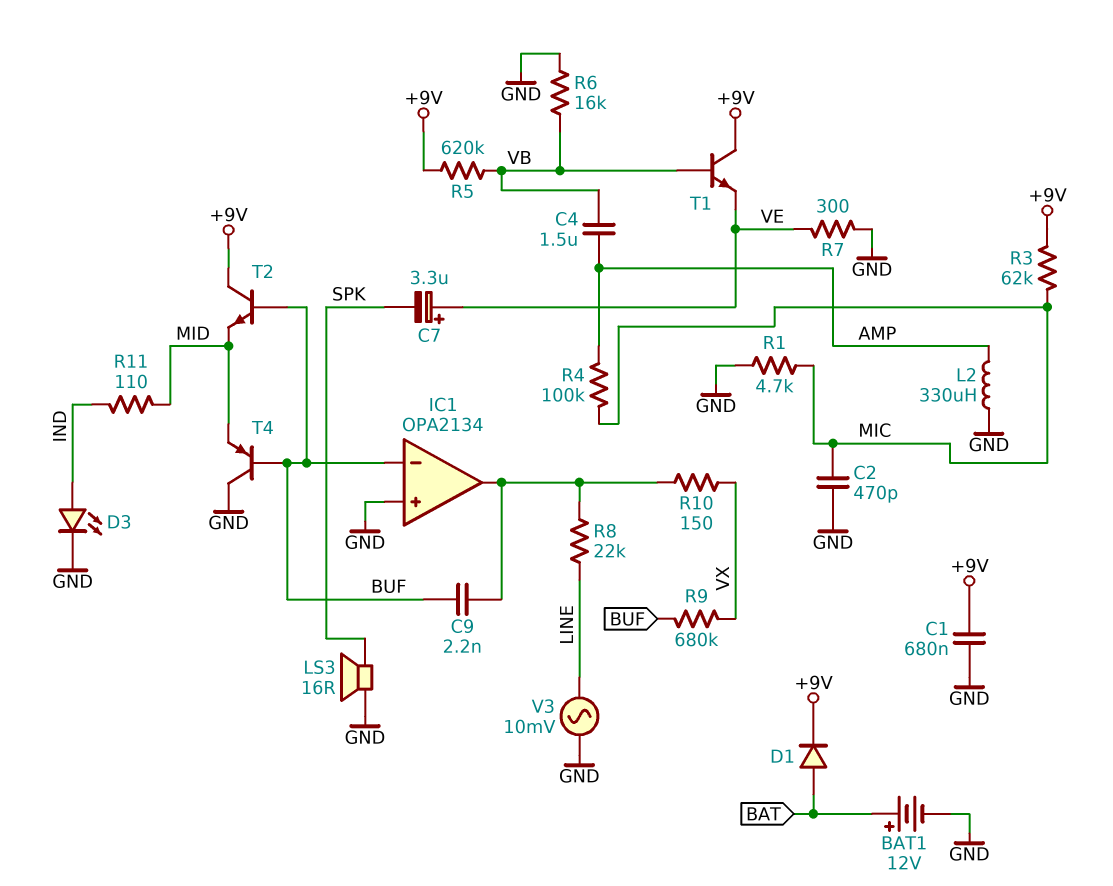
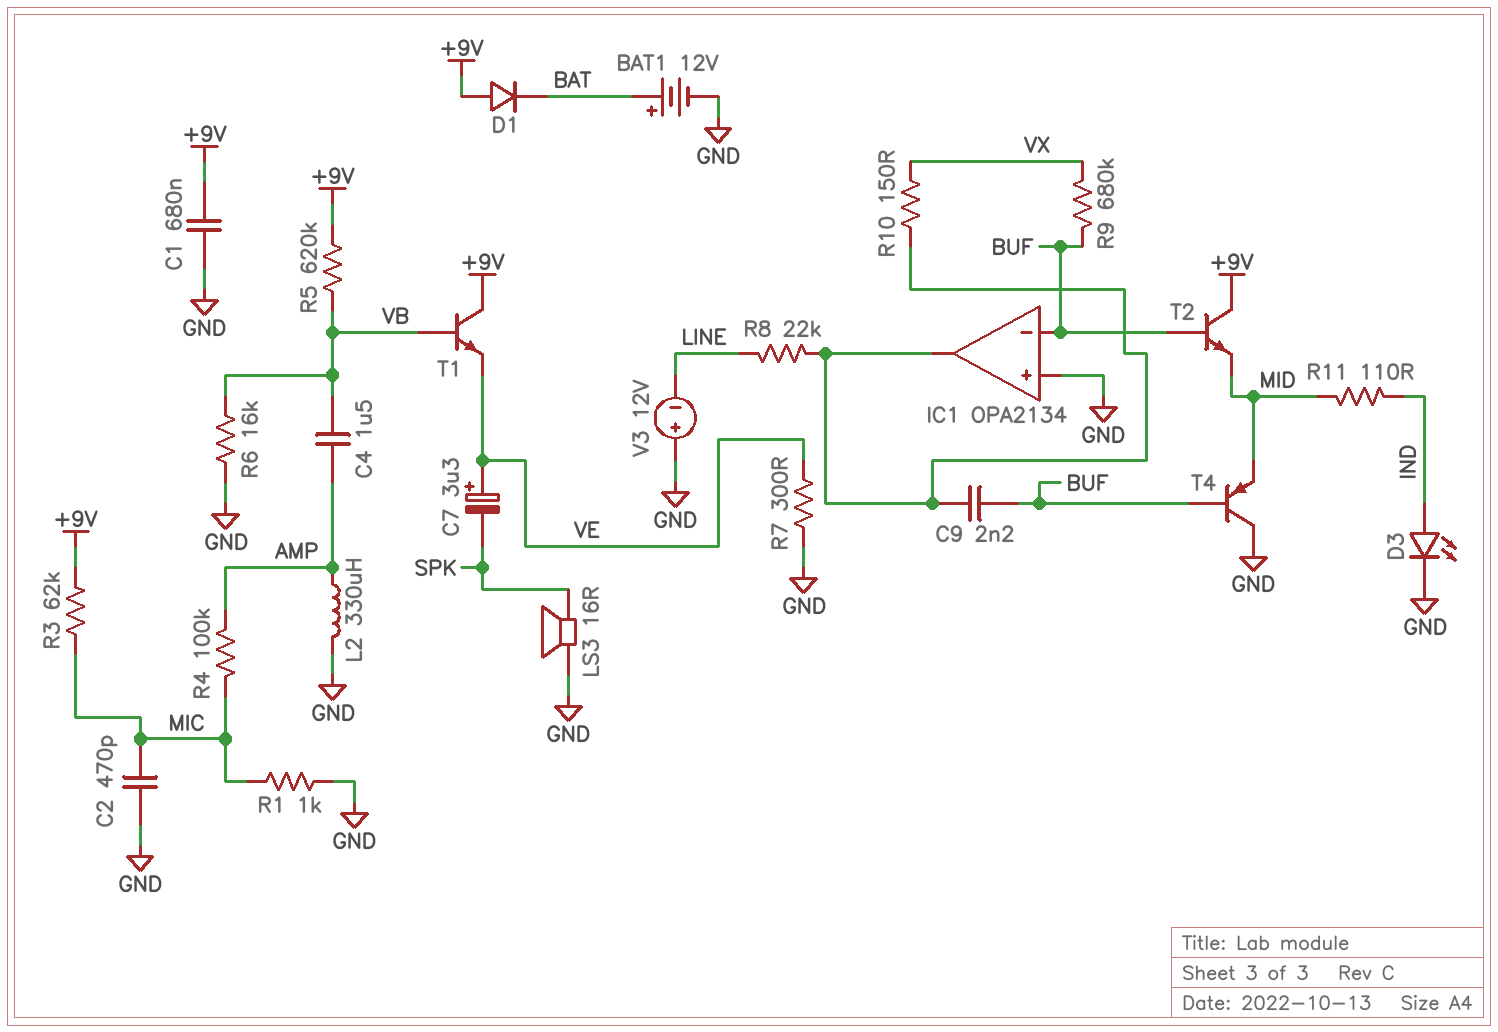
D1: diode (A BAT, K +9V) -> diode (A +9V, K BAT)
R1: 4.7k (GND, MIC) -> 1k (GND, MIC)
V3: AC 10mV (GND, LINE) -> 12V (plus GND, minus LINE)

